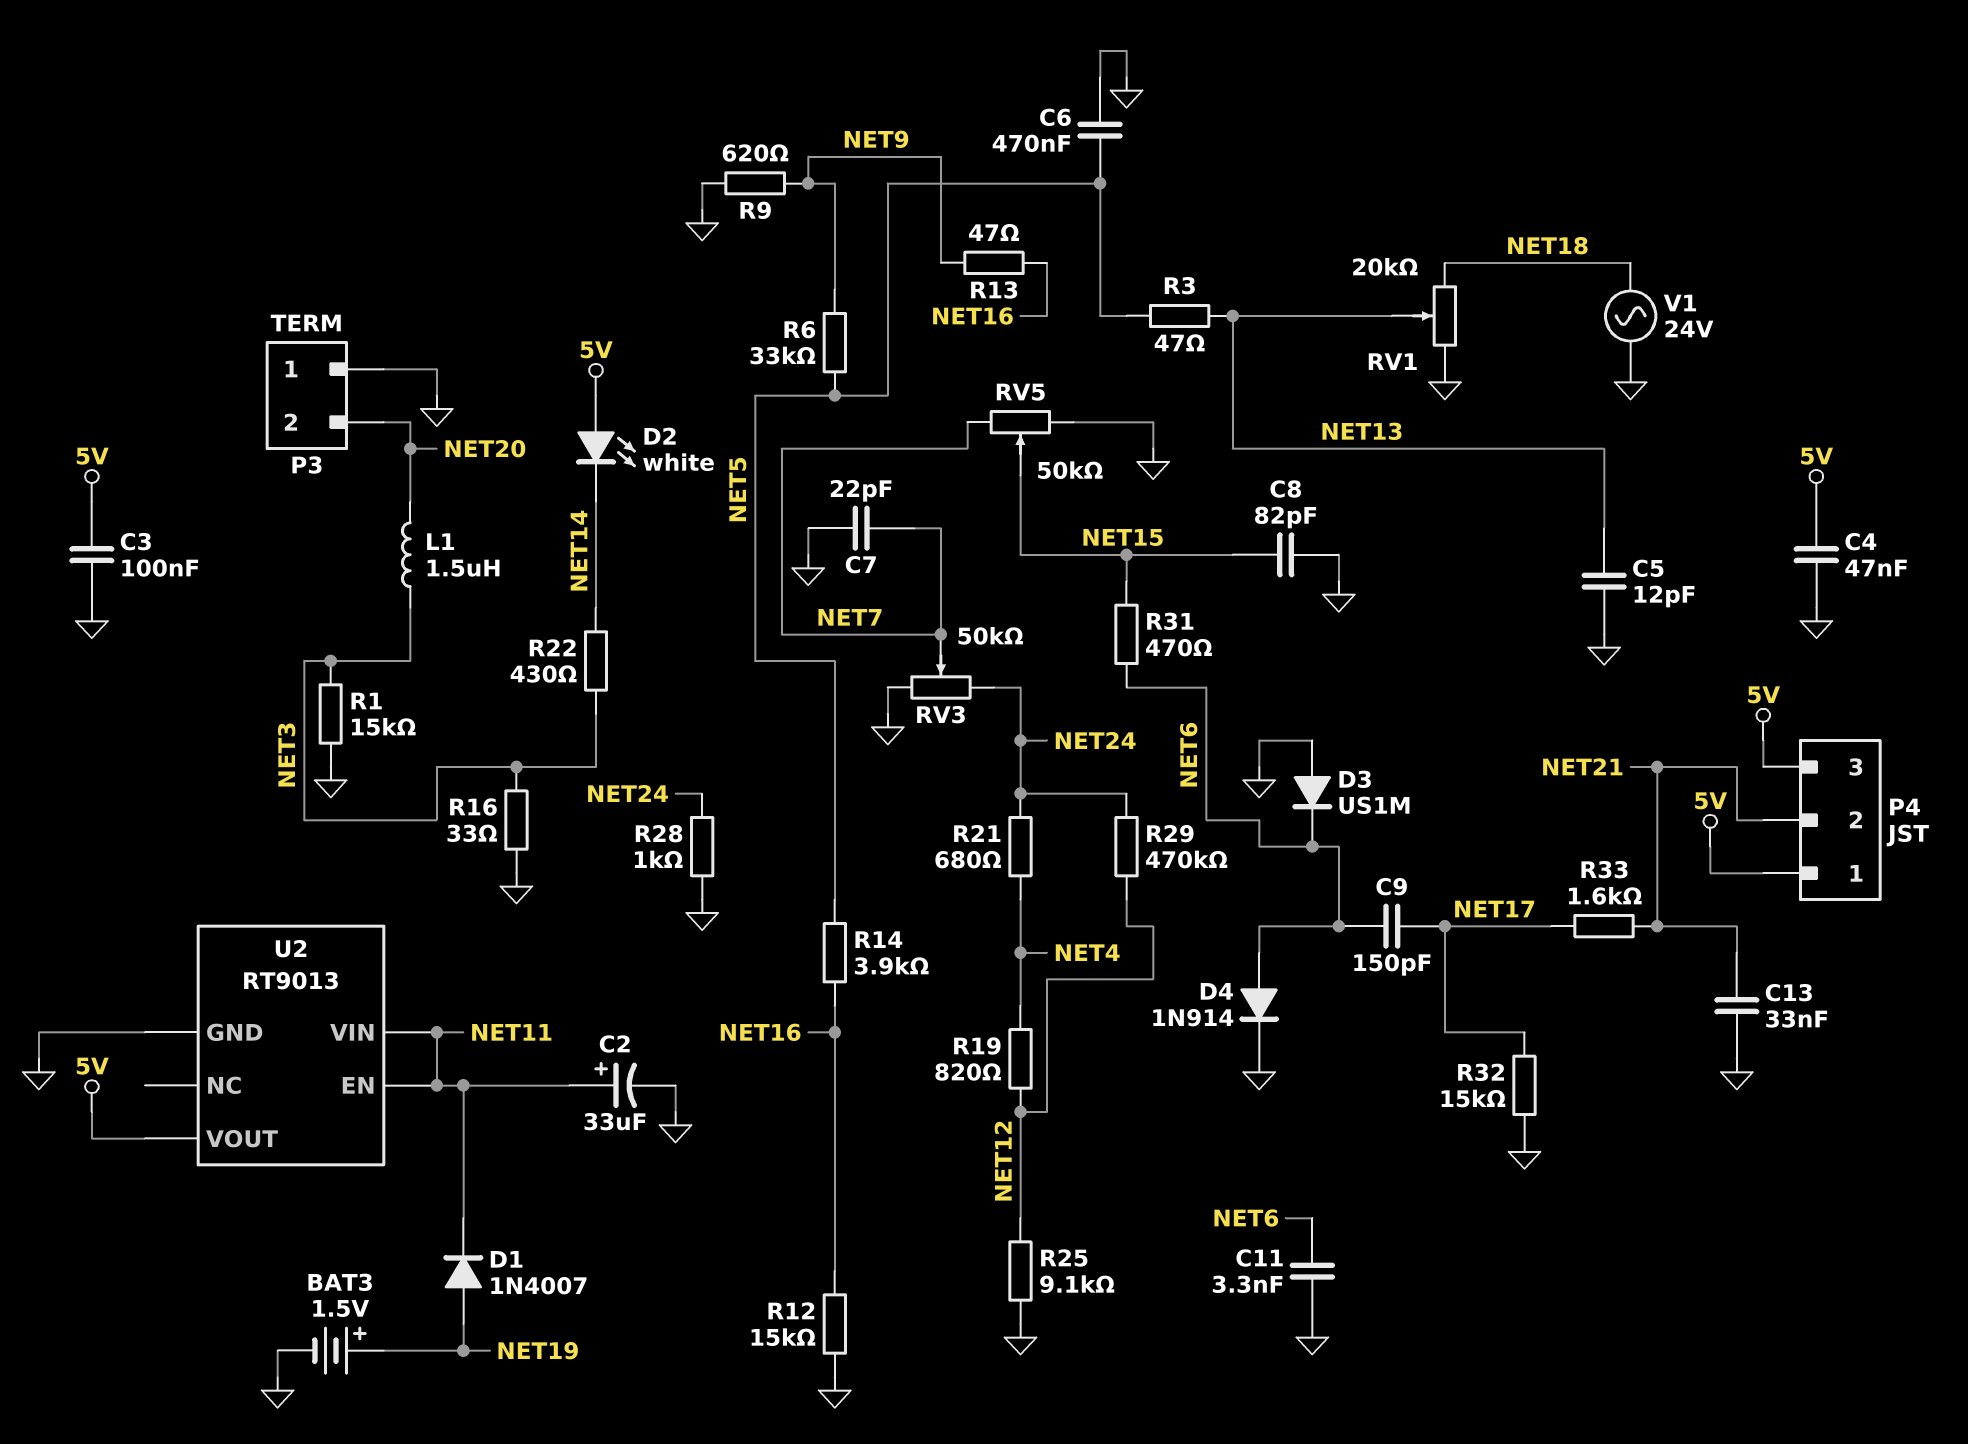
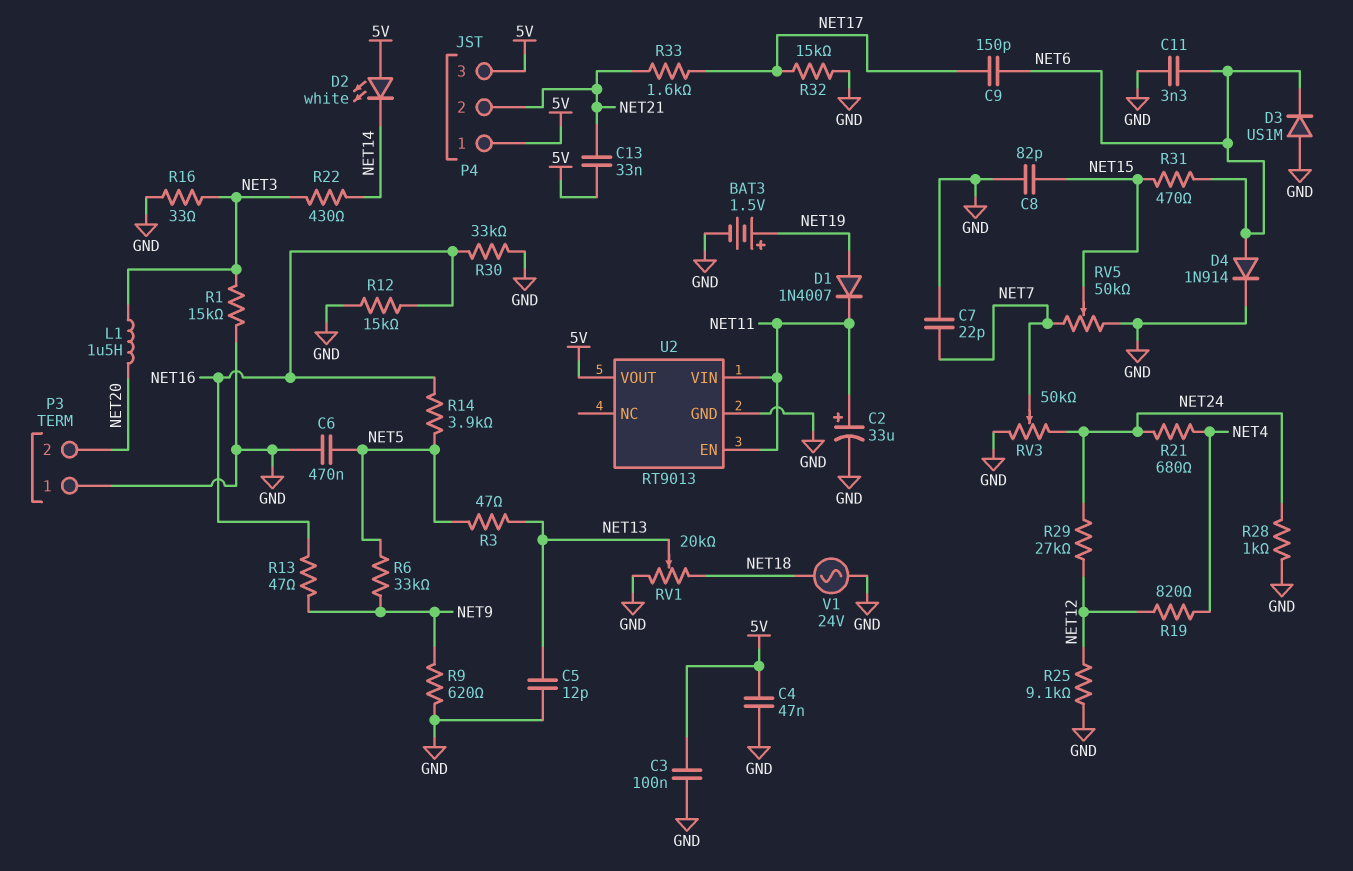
C13: 33nF (GND, NET21) -> 33nF (5V, NET21)
R29: 470k (NET12, NET24) -> 27k (NET12, NET24)
R30: none -> 33k (GND, NET16)

